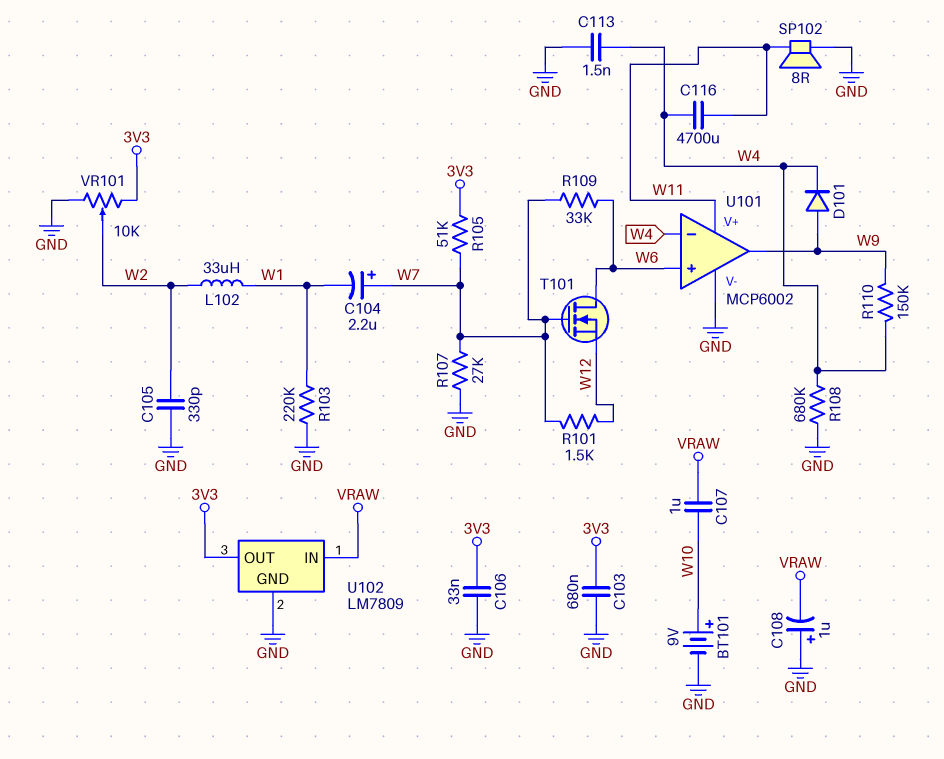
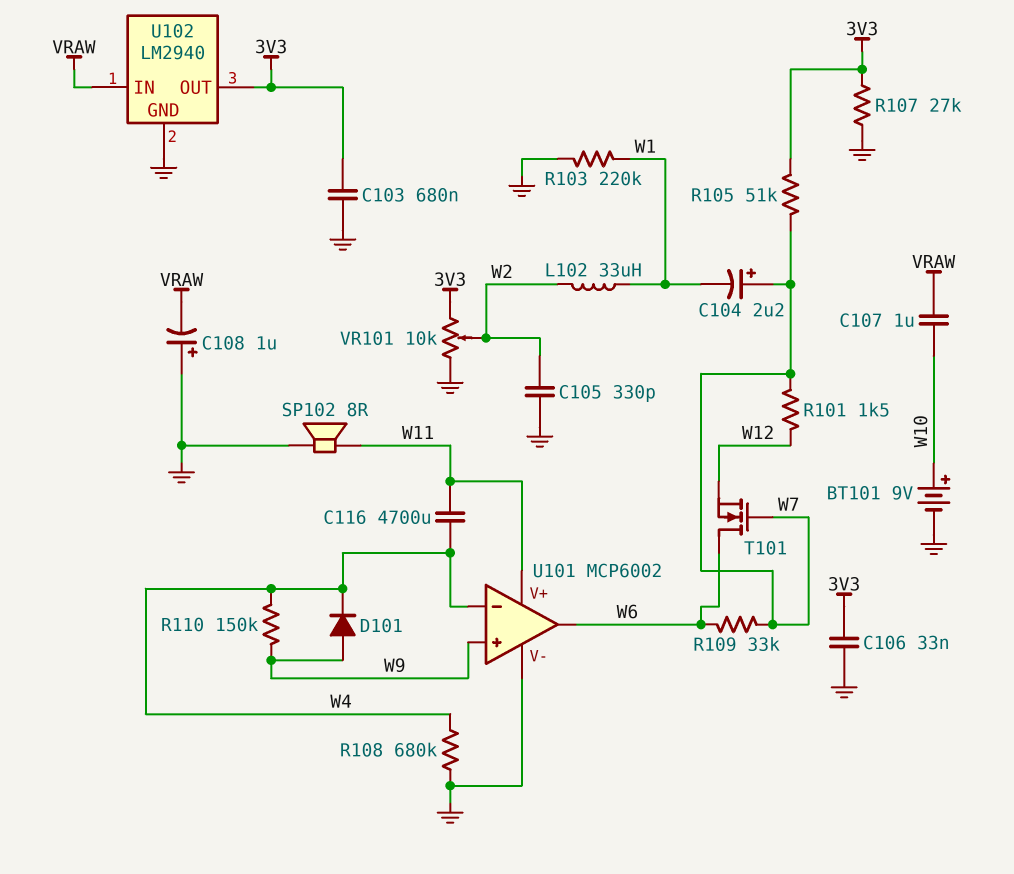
C113: 1.5nF (GND, W4) -> none
R107: 27k (GND, W7) -> 27k (3V3, GND)
U101 pin in+: W6 -> W9
U101 pin out: W9 -> W6
U102: LM7809 -> LM2940

